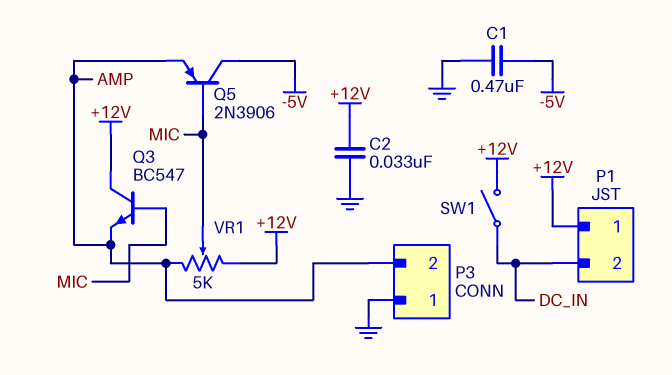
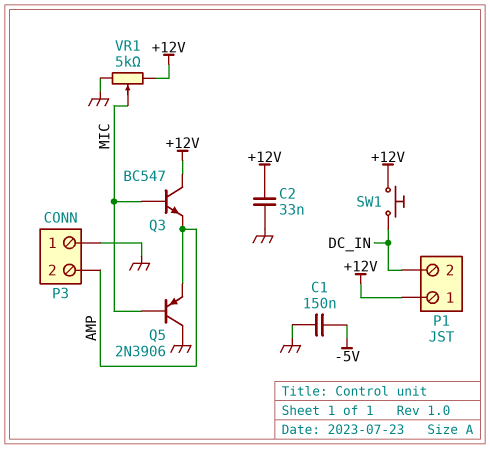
C1: 470nF (-5V, GND) -> 150nF (-5V, GND)
Q5: PNP 2N3906 (B MIC, C -5V, E AMP) -> PNP 2N3906 (B MIC, C GND, E AMP)
SW1: switch (+12V, DC_IN) -> button (+12V, DC_IN)
VR1: 5k (+12V, AMP, wiper MIC) -> 5k (+12V, GND, wiper MIC)

